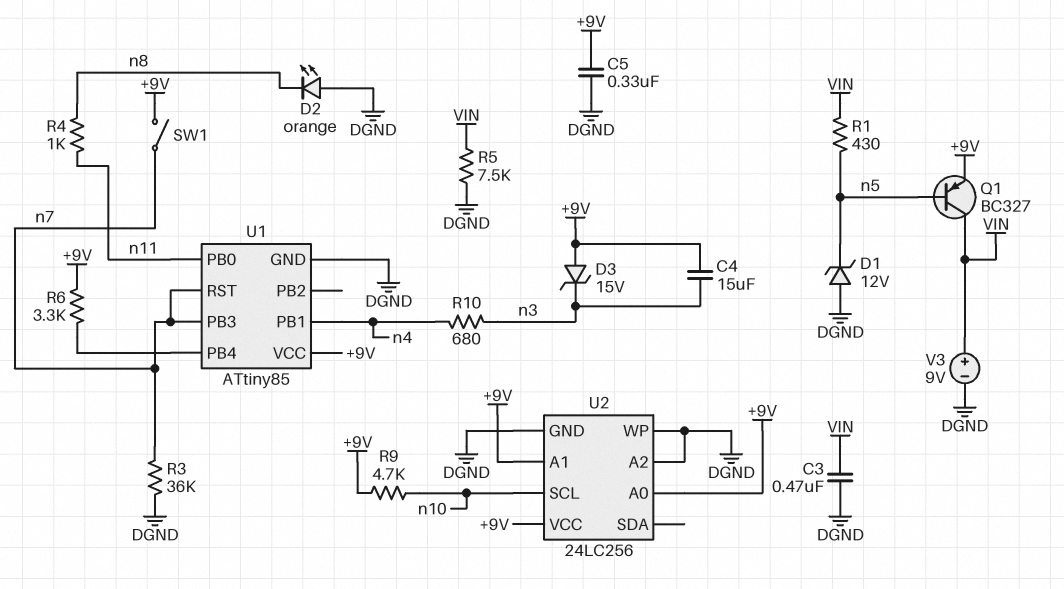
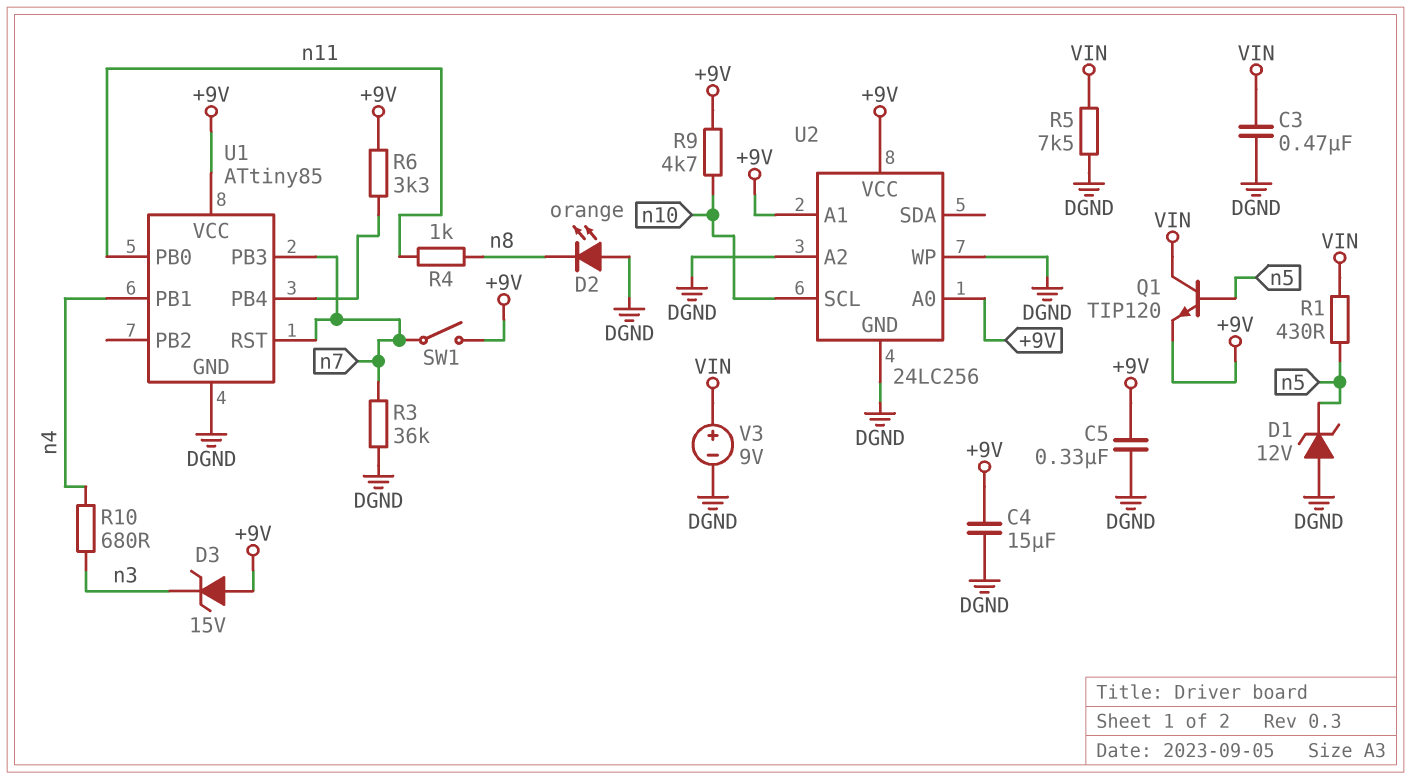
C4: 15uF (+9V, n3) -> 15uF (+9V, DGND)
Q1: PNP BC327 (B n5, C VIN, E +9V) -> NPN TIP120 (B n5, C VIN, E +9V)

